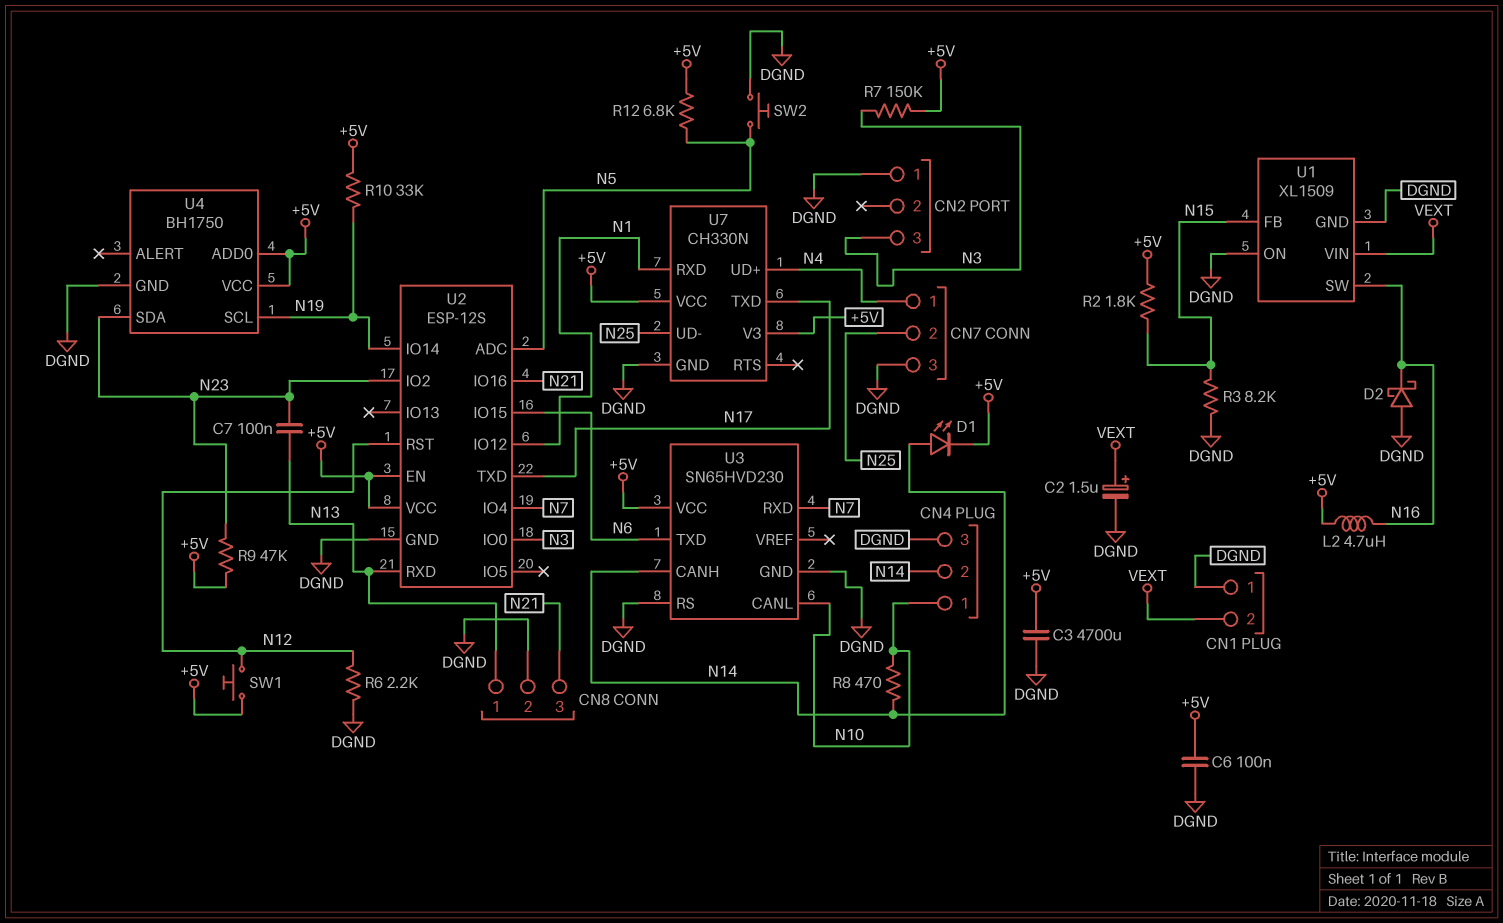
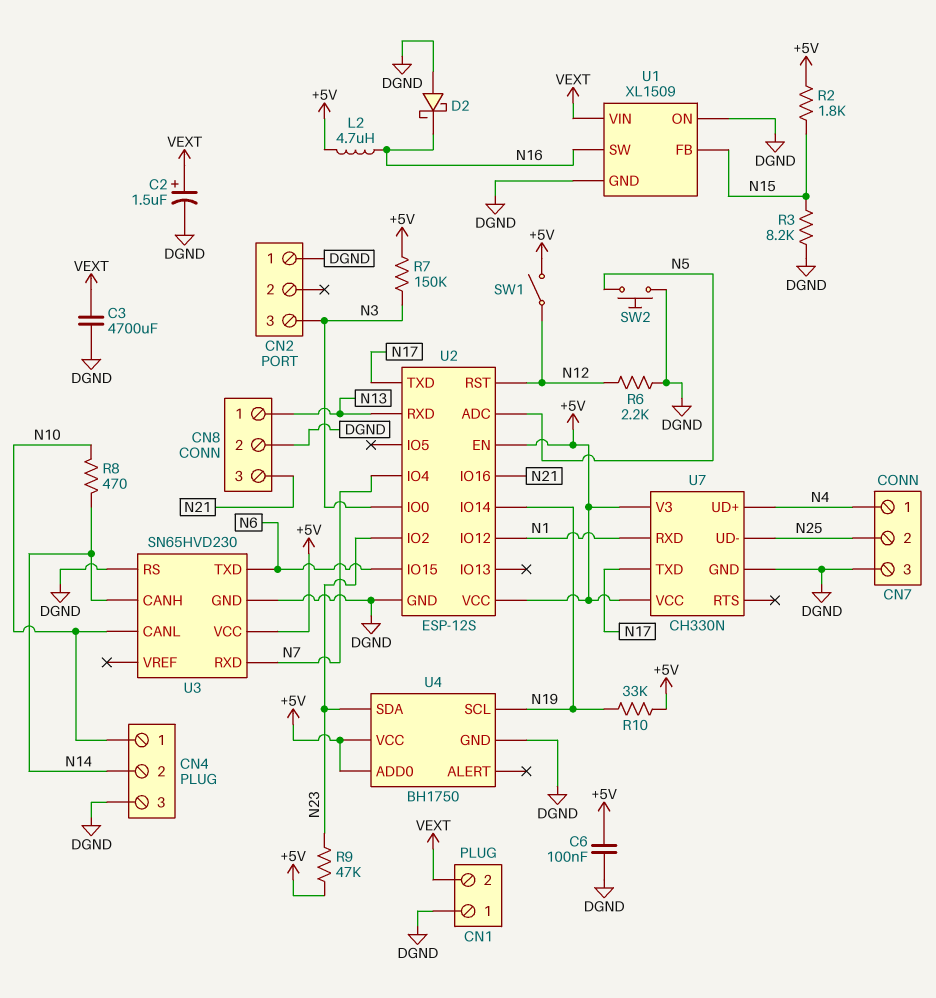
C3: 4700uF (+5V, DGND) -> 4700uF (DGND, VEXT)
C7: 100nF (N13, N23) -> none
D1: LED (A N14, K +5V) -> none
R12: 6.8k (+5V, N5) -> none
SW1: button (+5V, N12) -> switch (+5V, N12)

